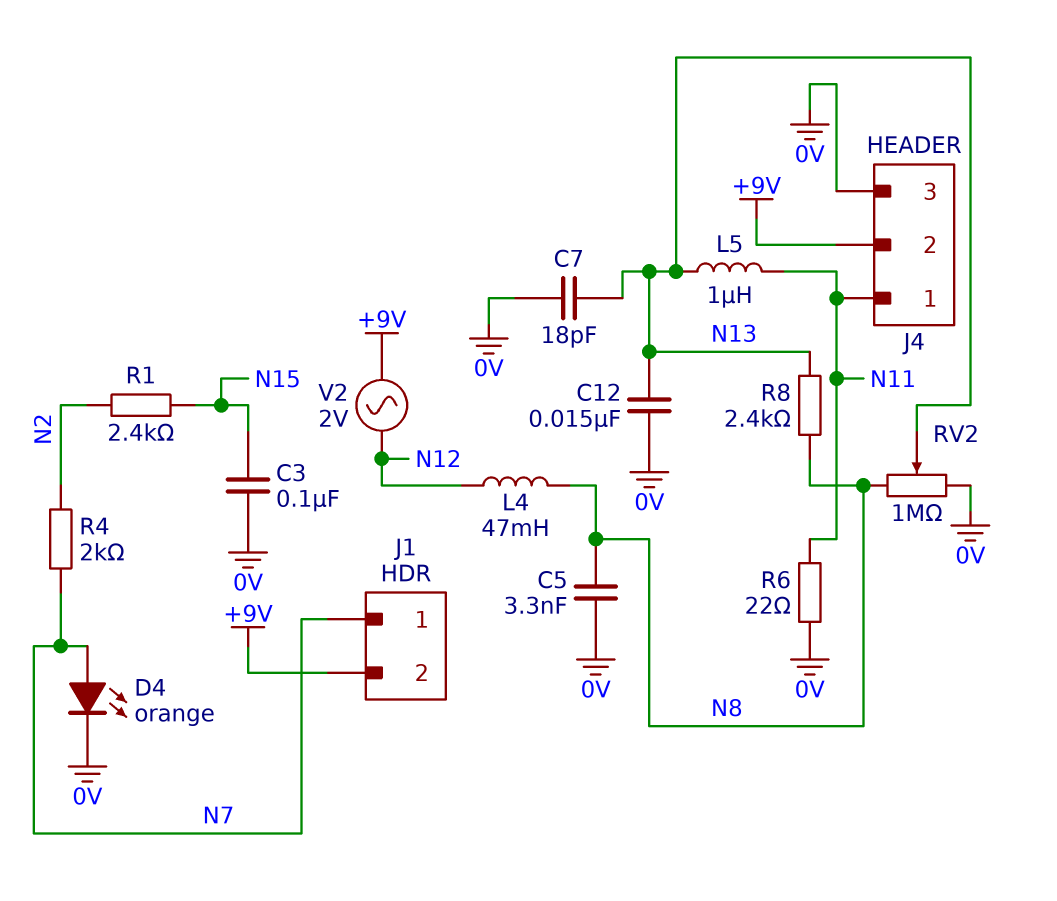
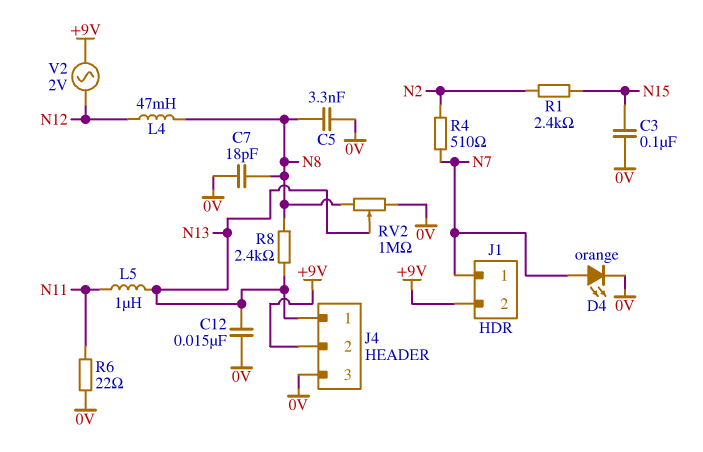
C7: 18pF (0V, N13) -> 18pF (0V, N8)
J4 pin 1: N11 -> N13
R4: 2k (N2, N7) -> 510 (N2, N7)

